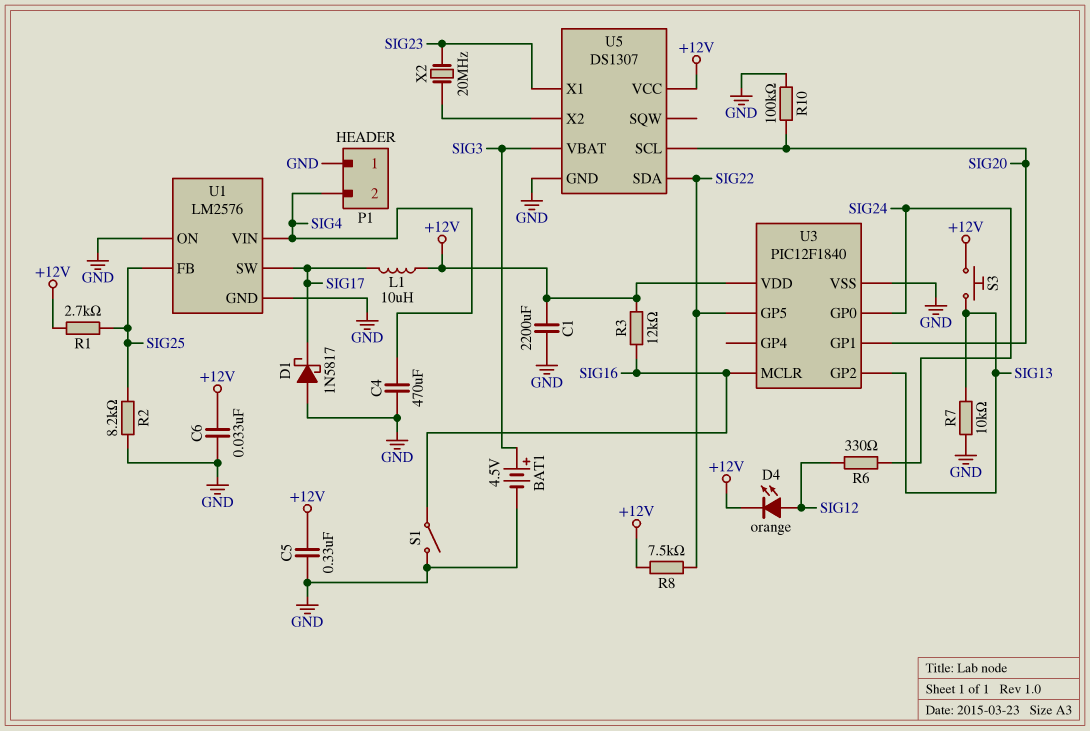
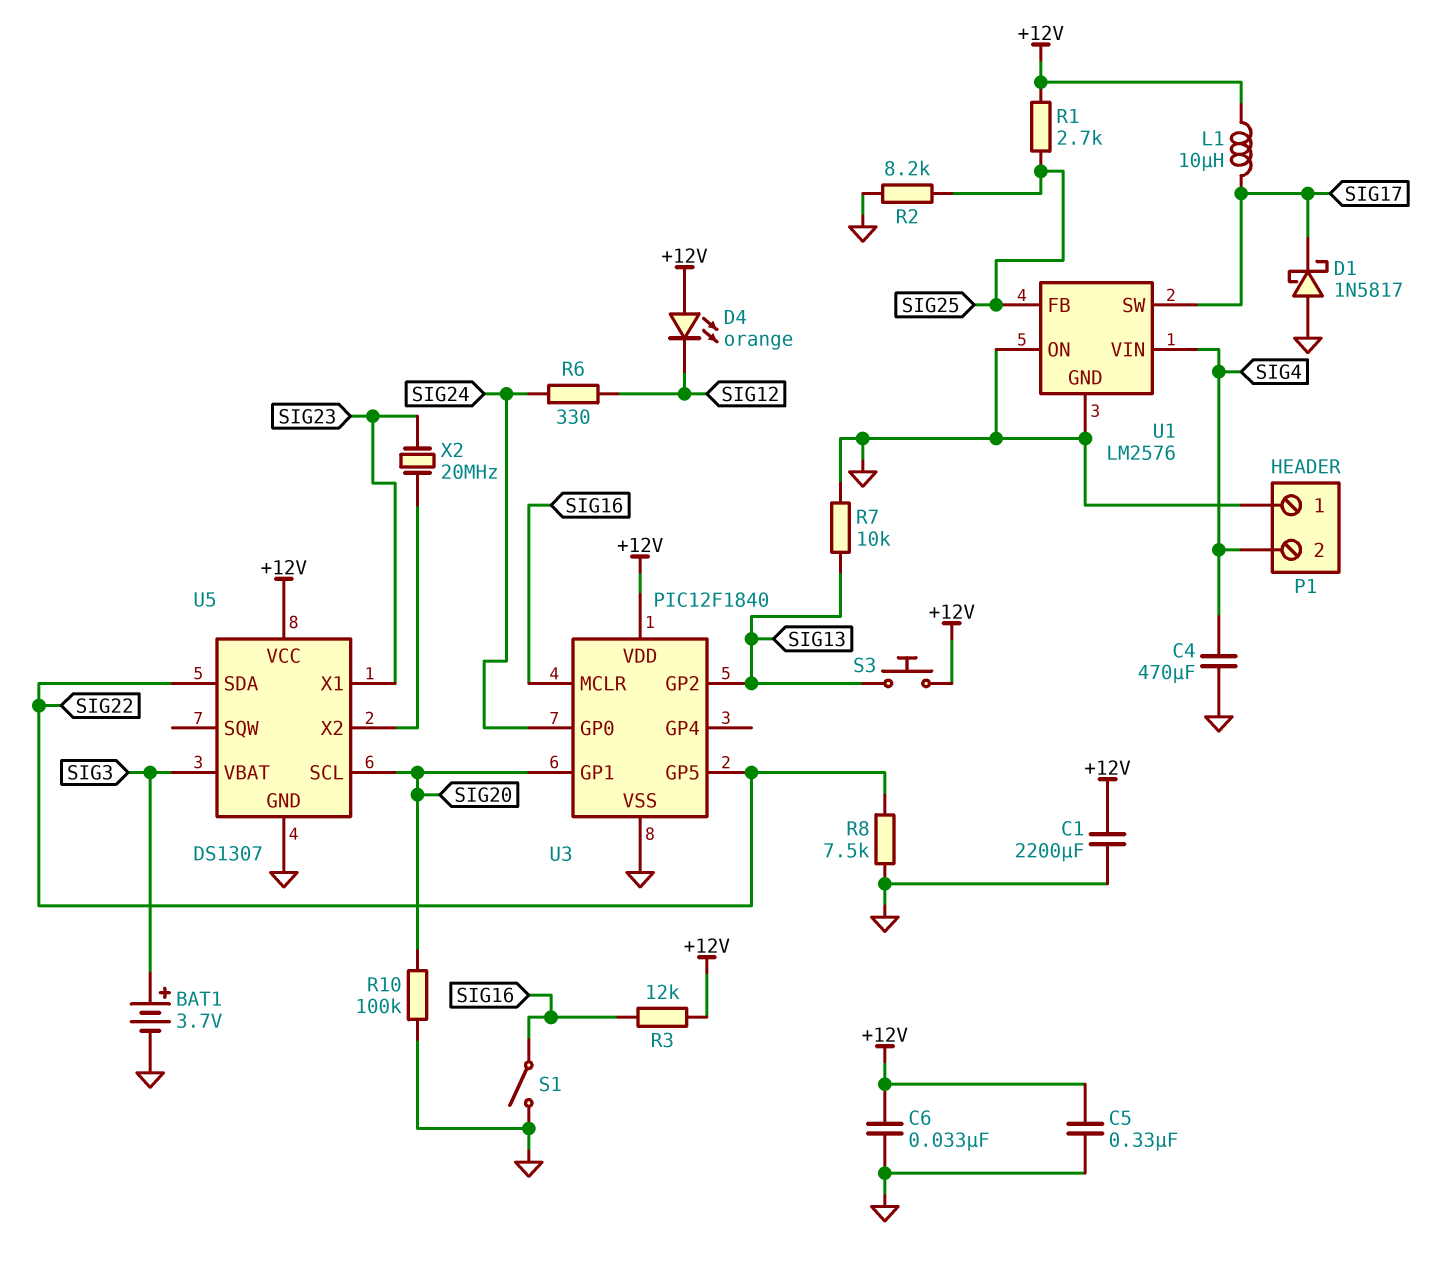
BAT1: 4.5V (plus SIG3, minus GND) -> 3.7V (plus SIG3, minus GND)
D4: LED orange (A SIG12, K +12V) -> LED orange (A +12V, K SIG12)
R8: 7.5k (+12V, SIG22) -> 7.5k (GND, SIG22)

